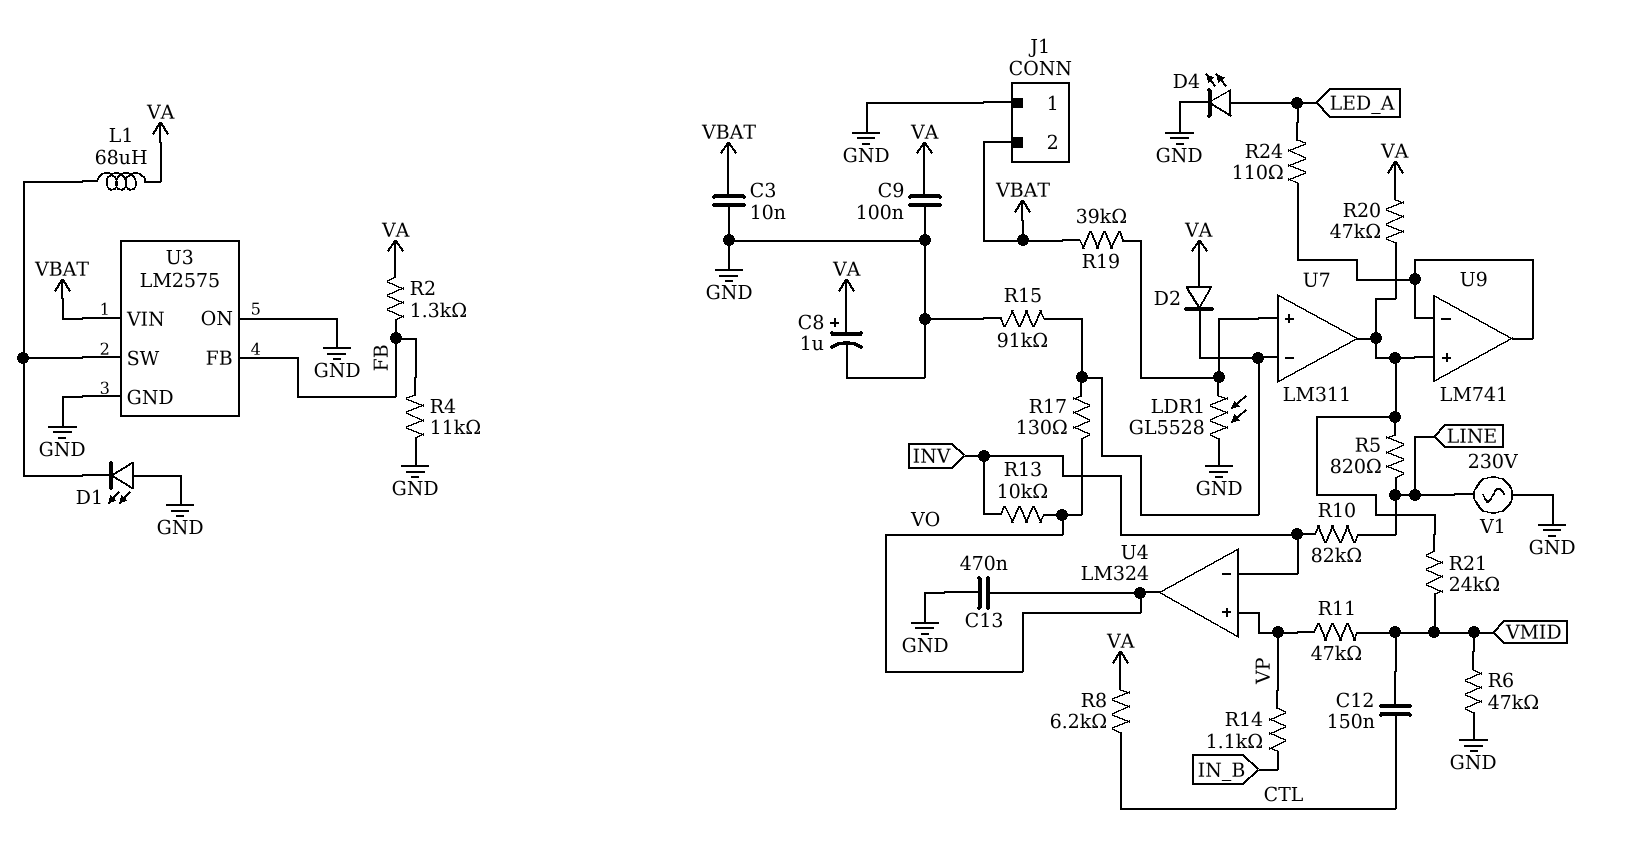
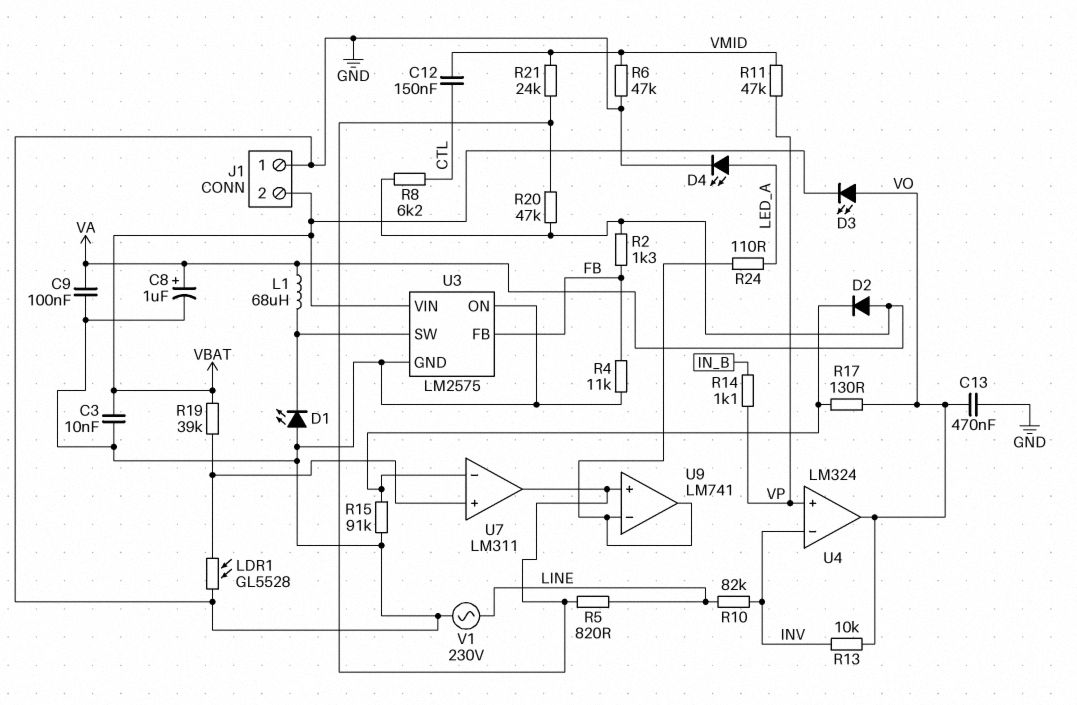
D3: none -> LED (A VO, K VBAT)

